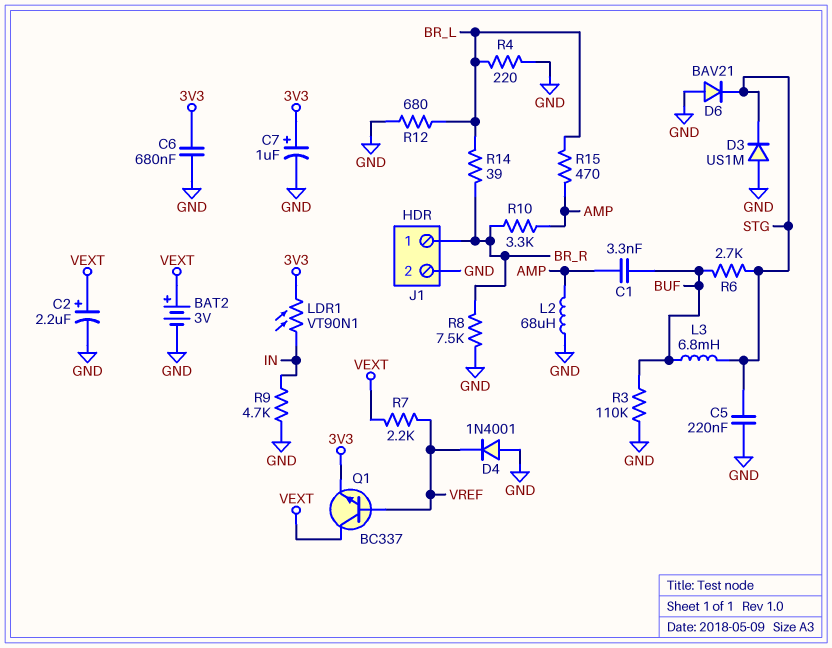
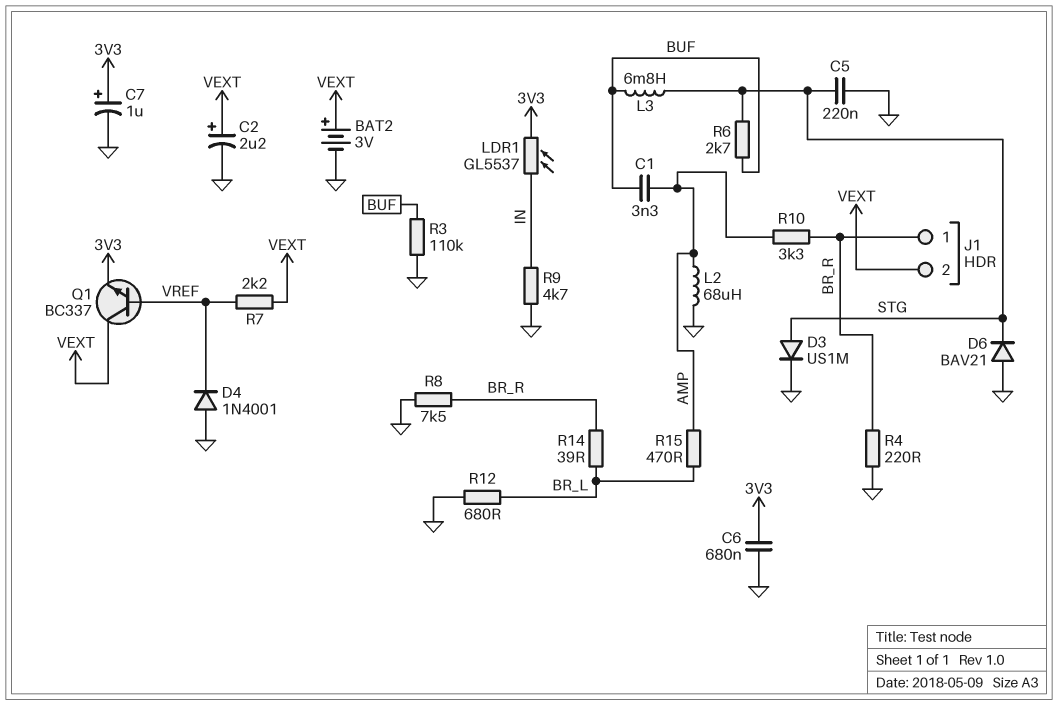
D3: diode US1M (A GND, K STG) -> diode US1M (A STG, K GND)
J1 pin 2: GND -> VEXT
LDR1: VT90N1 (3V3, IN) -> GL5537 (3V3, IN)
R4: 220 (BR_L, GND) -> 220 (BR_R, GND)

